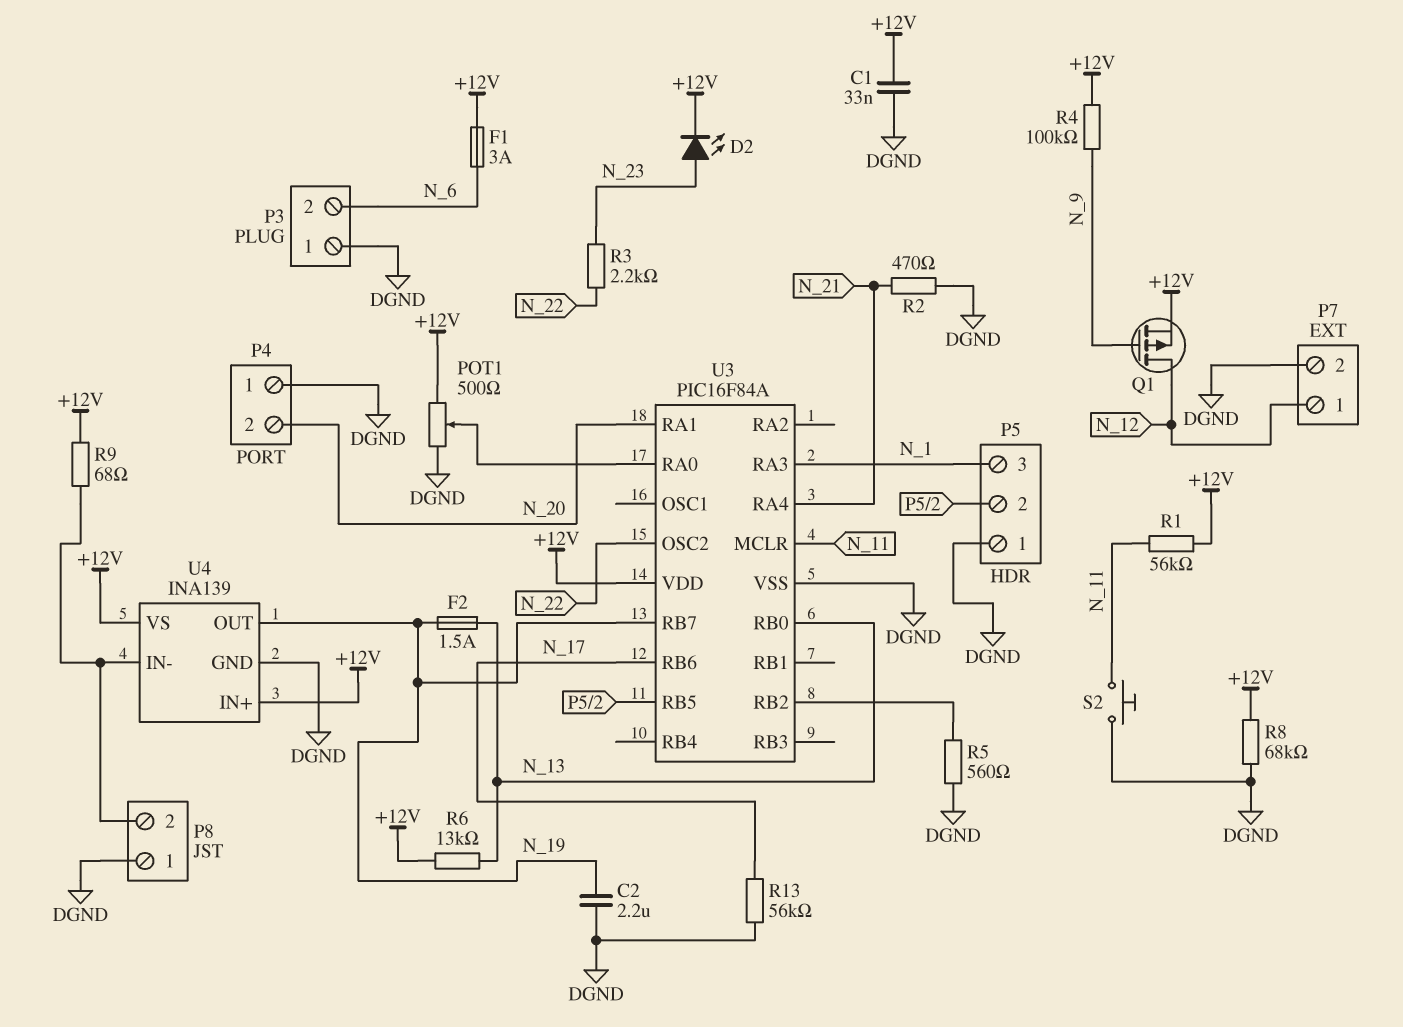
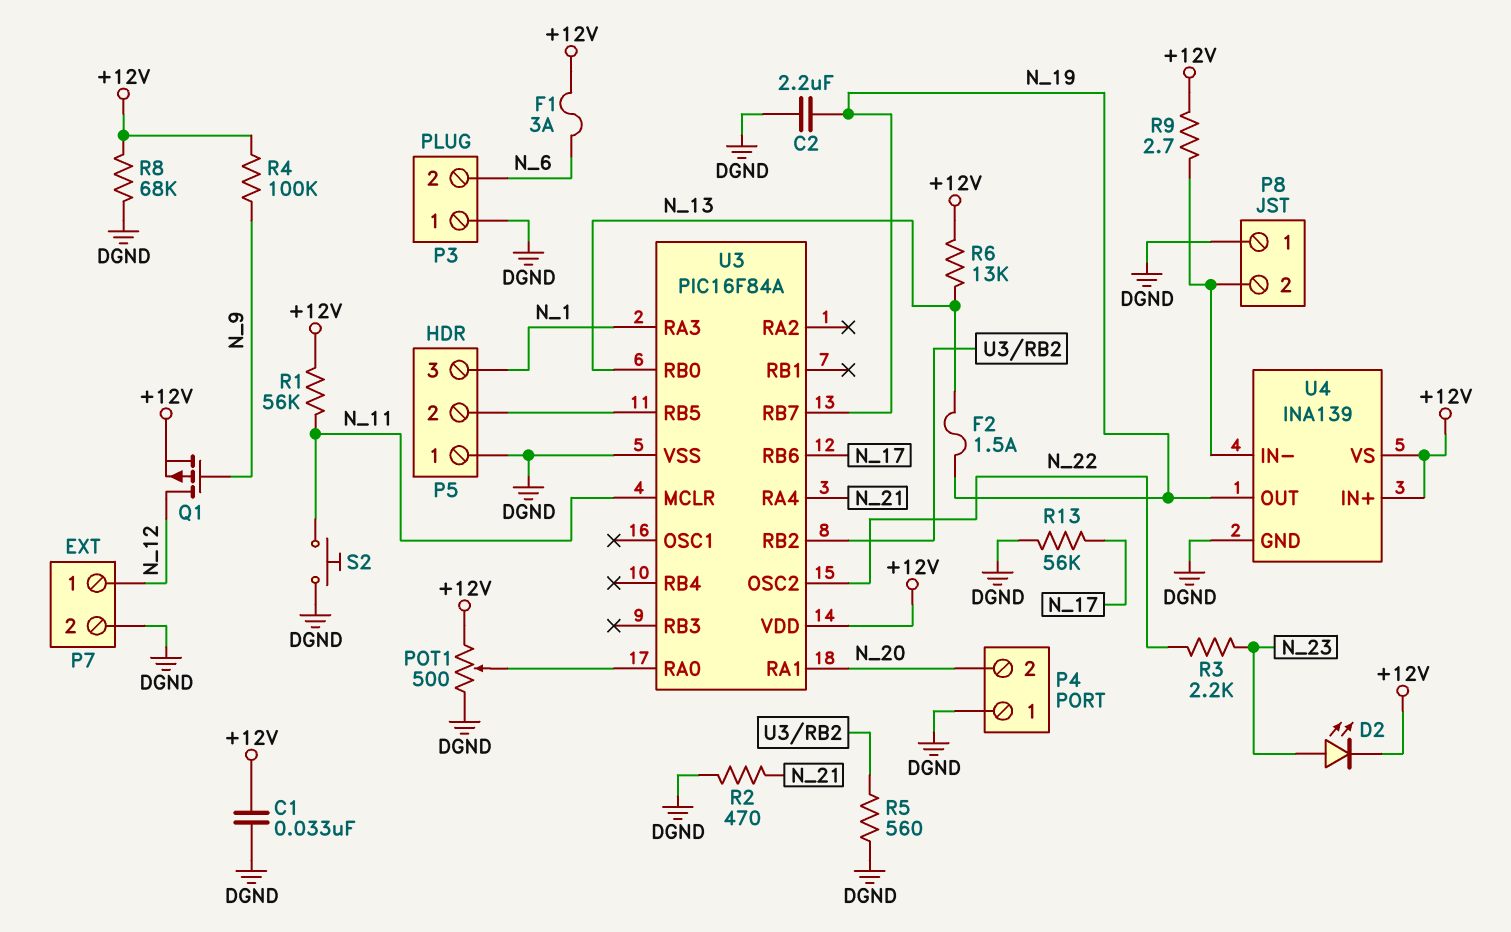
R9: 68 (+12V, P8/2) -> 2.7 (+12V, P8/2)

